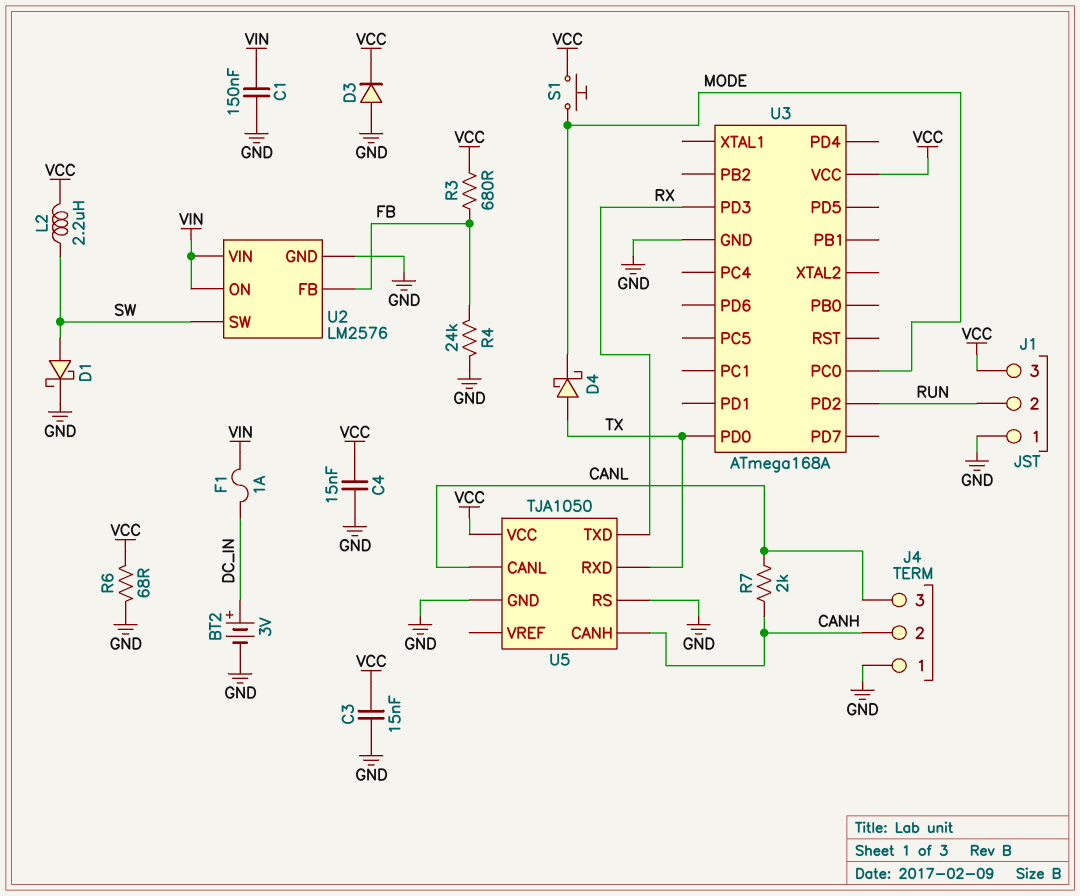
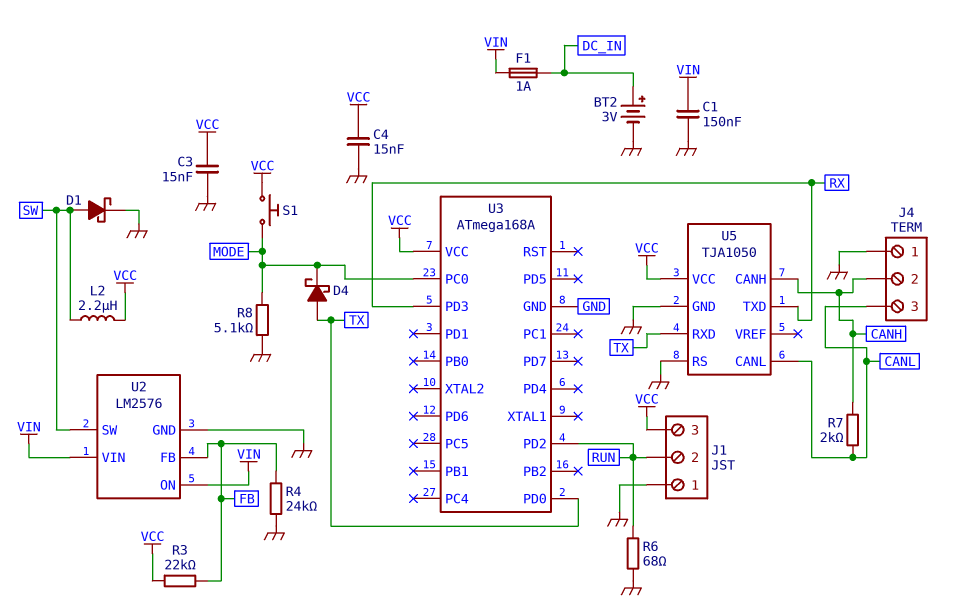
D3: diode (A GND, K VCC) -> none
R3: 680 (FB, VCC) -> 22k (FB, VCC)
R6: 68 (GND, VCC) -> 68 (GND, RUN)
R8: none -> 5.1k (GND, MODE)

